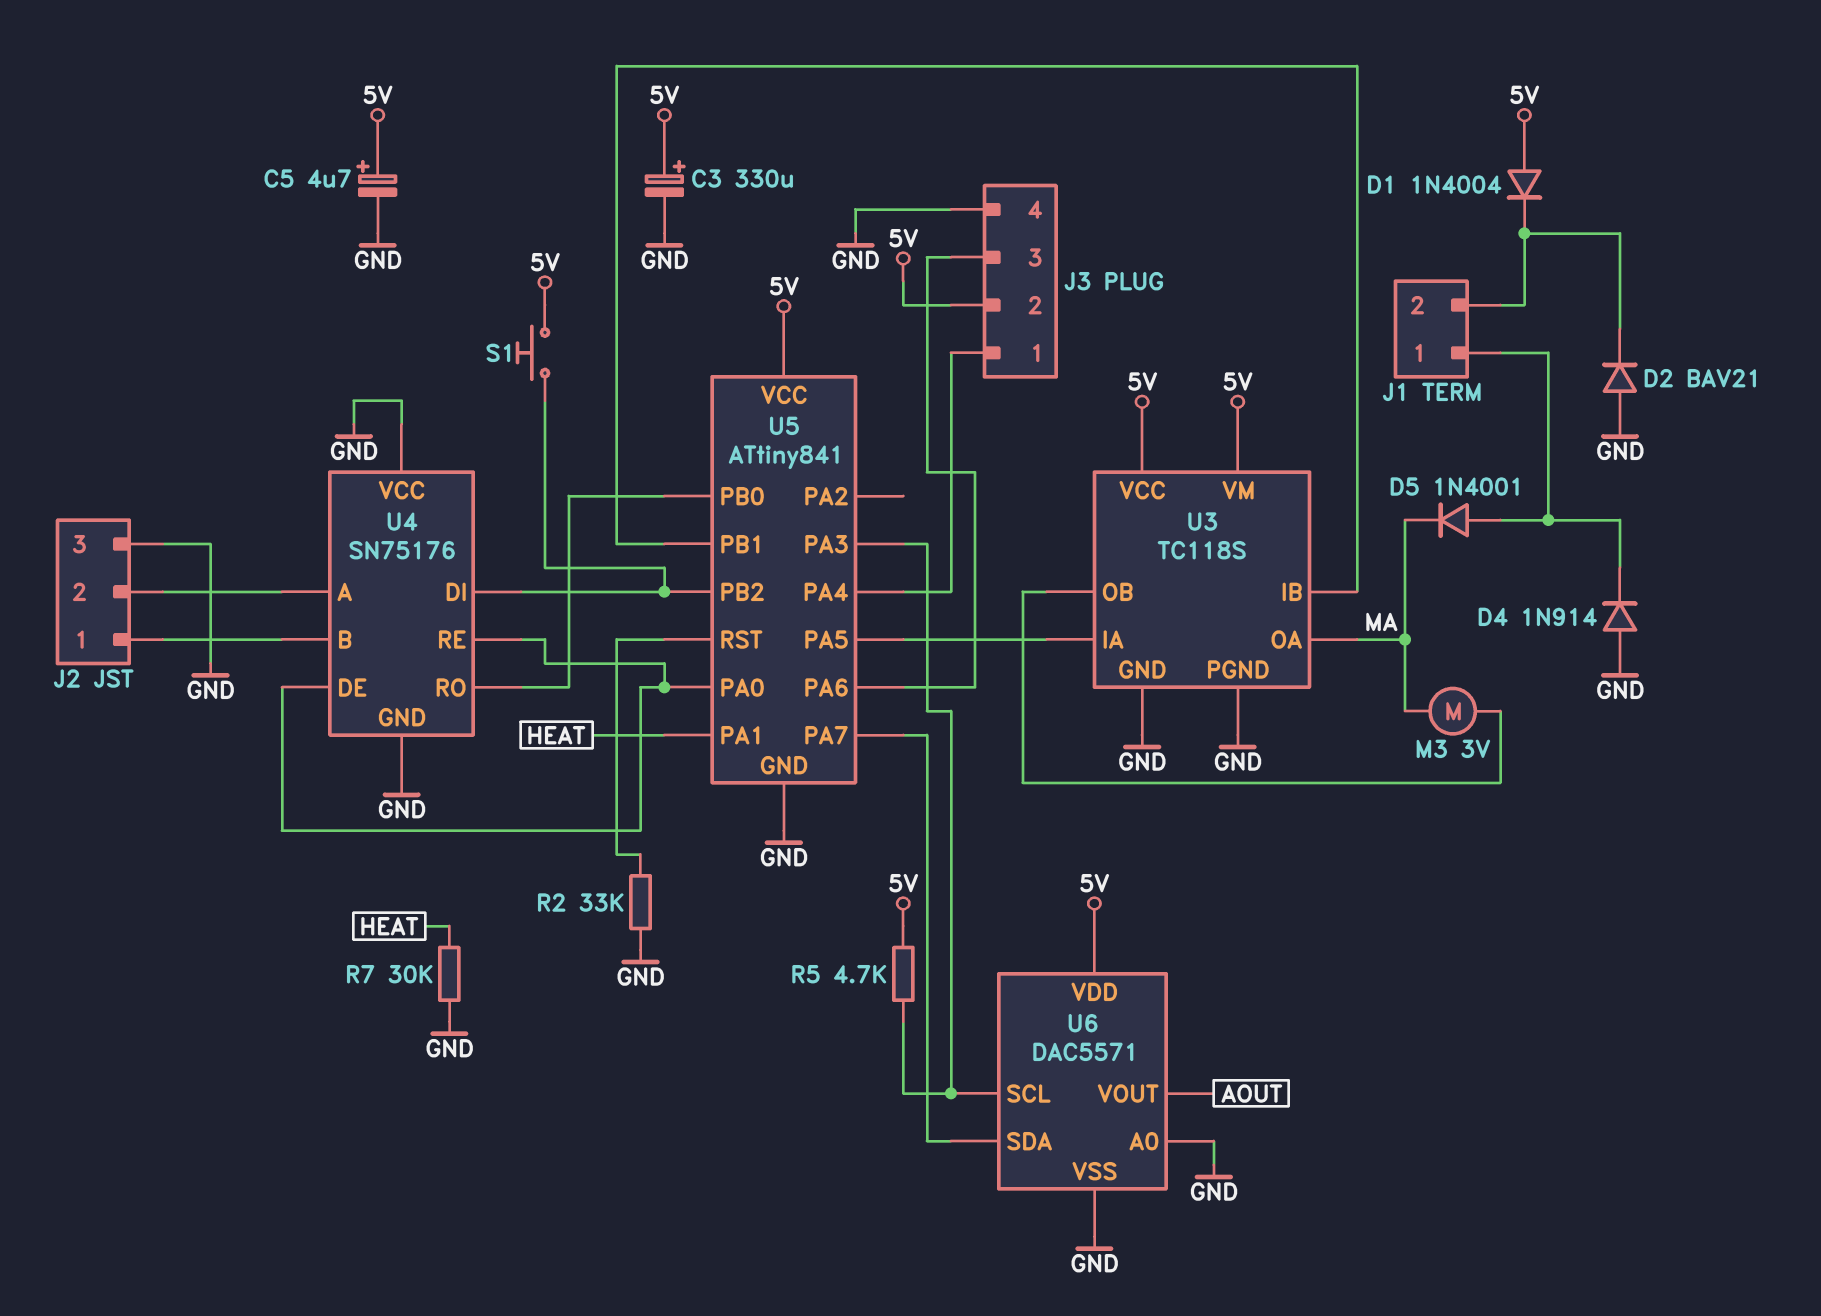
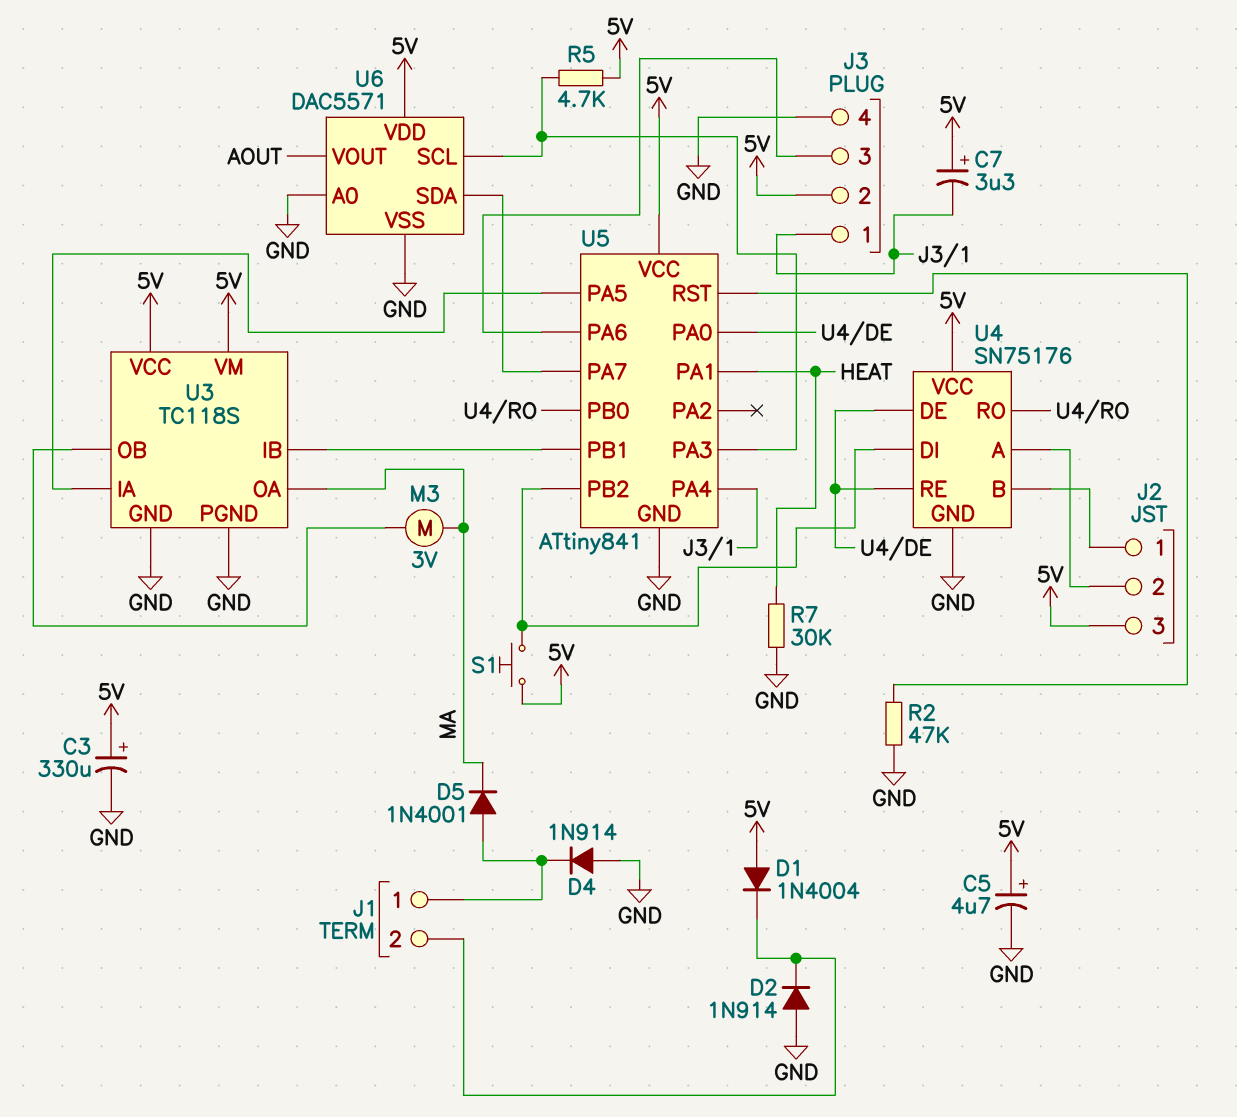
C7: none -> 3.3uF (plus 5V, minus J3/1)
D2: diode BAV21 (A GND, K J1/2) -> diode 1N914 (A GND, K J1/2)
J2 pin 3: GND -> 5V
R2: 33k (GND, U5/RST) -> 47k (GND, U5/RST)
U4 pin VCC: GND -> 5V

